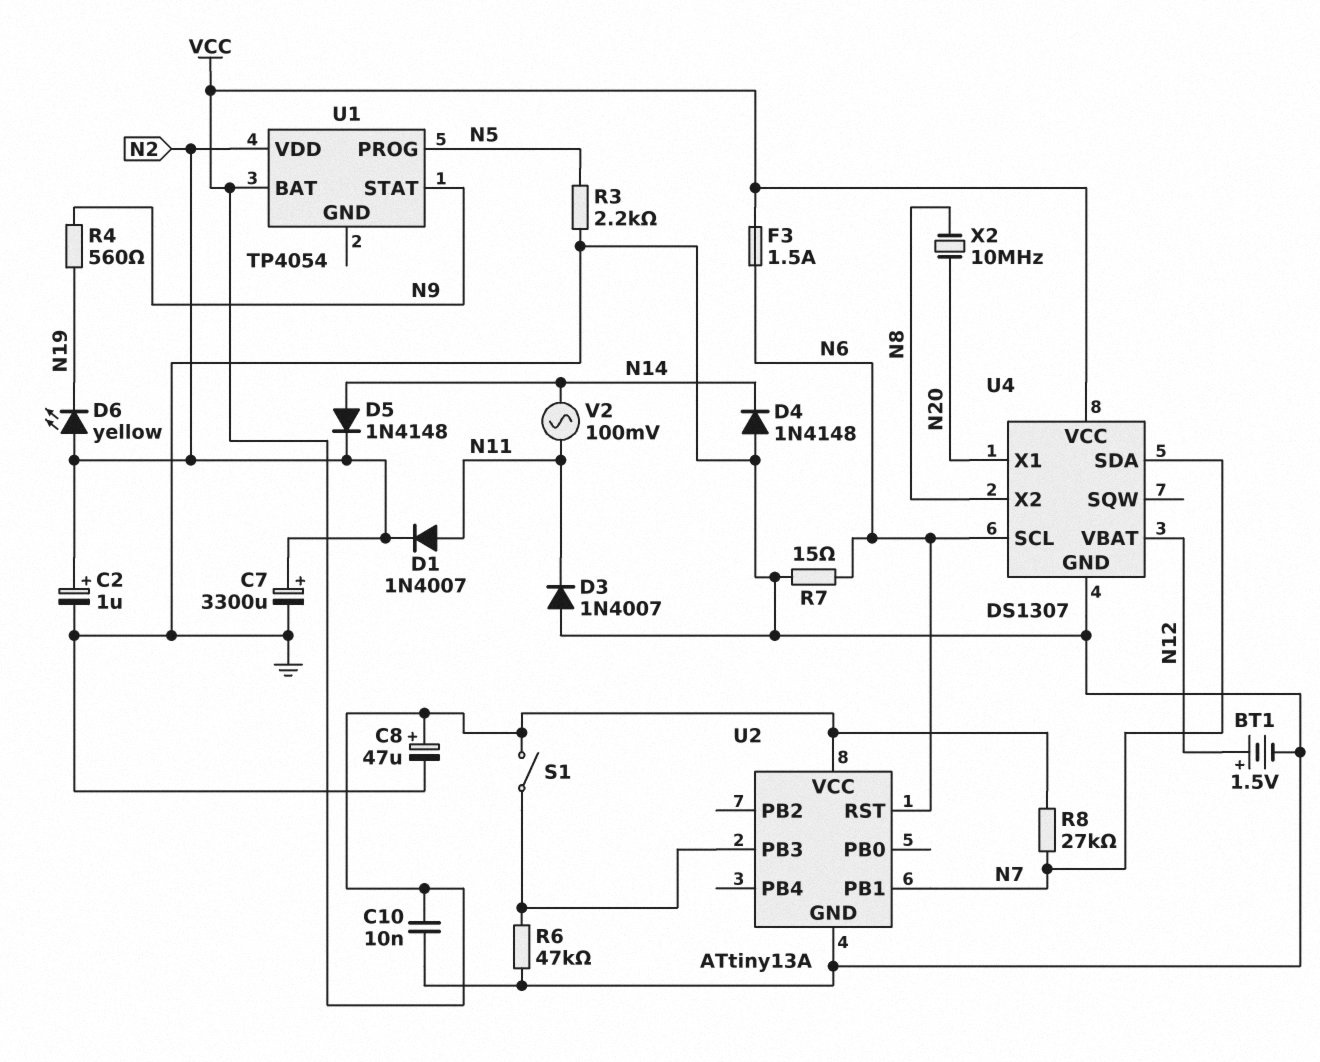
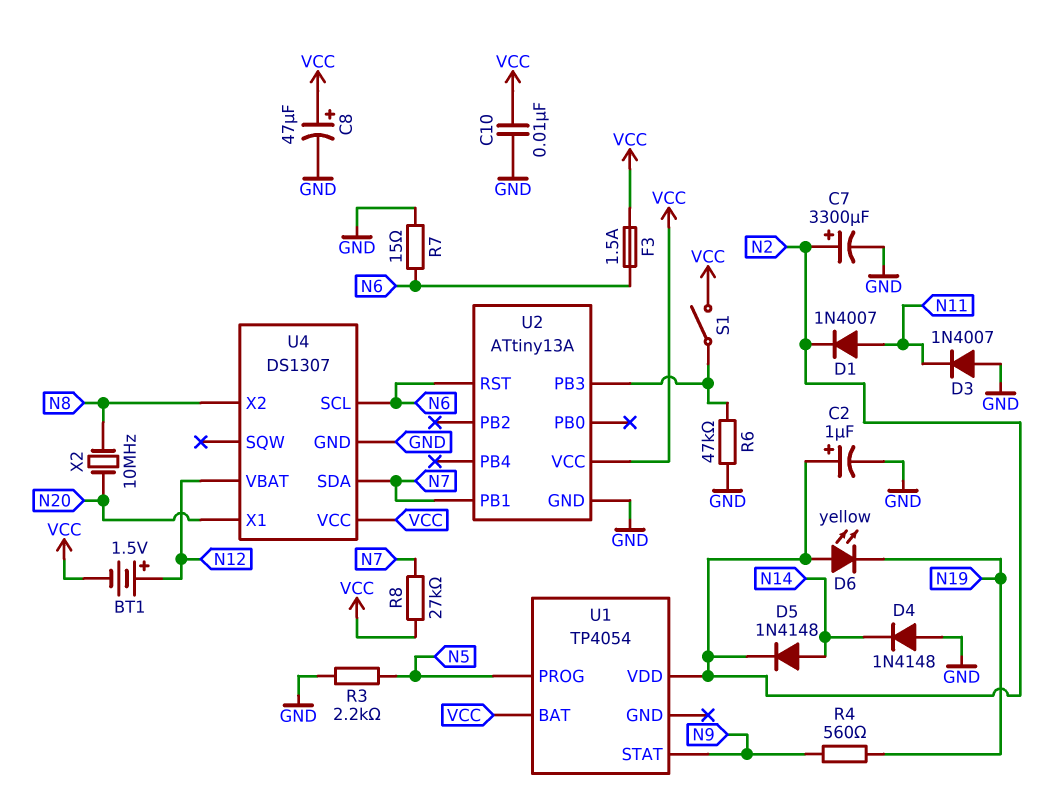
BT1: 1.5V (plus N12, minus GND) -> 1.5V (plus N12, minus VCC)
V2: AC 100mV (N11, N14) -> none

